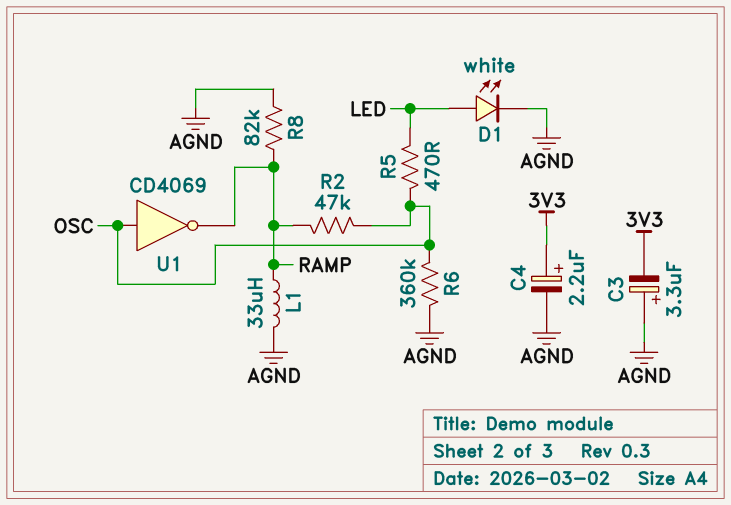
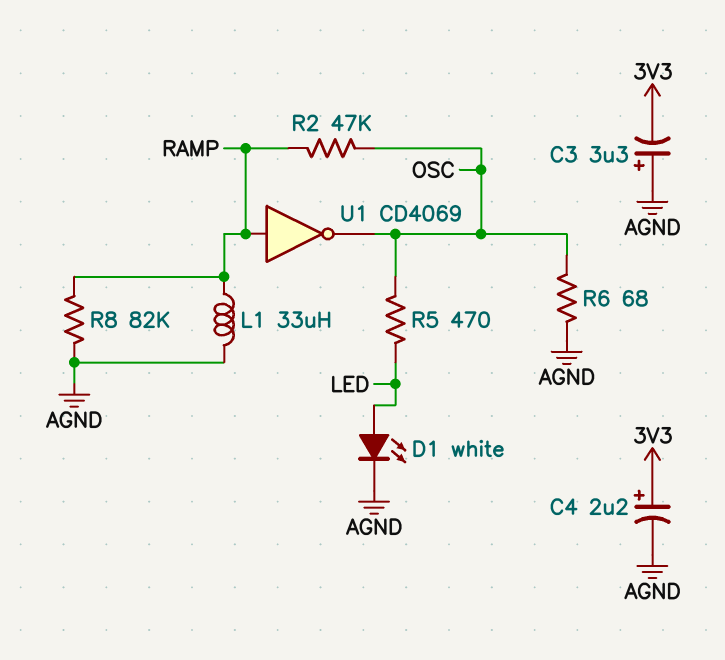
R6: 360k (AGND, OSC) -> 68 (AGND, OSC)
U1: NOT CD4069 (in OSC, out RAMP) -> NOT CD4069 (in RAMP, out OSC)

